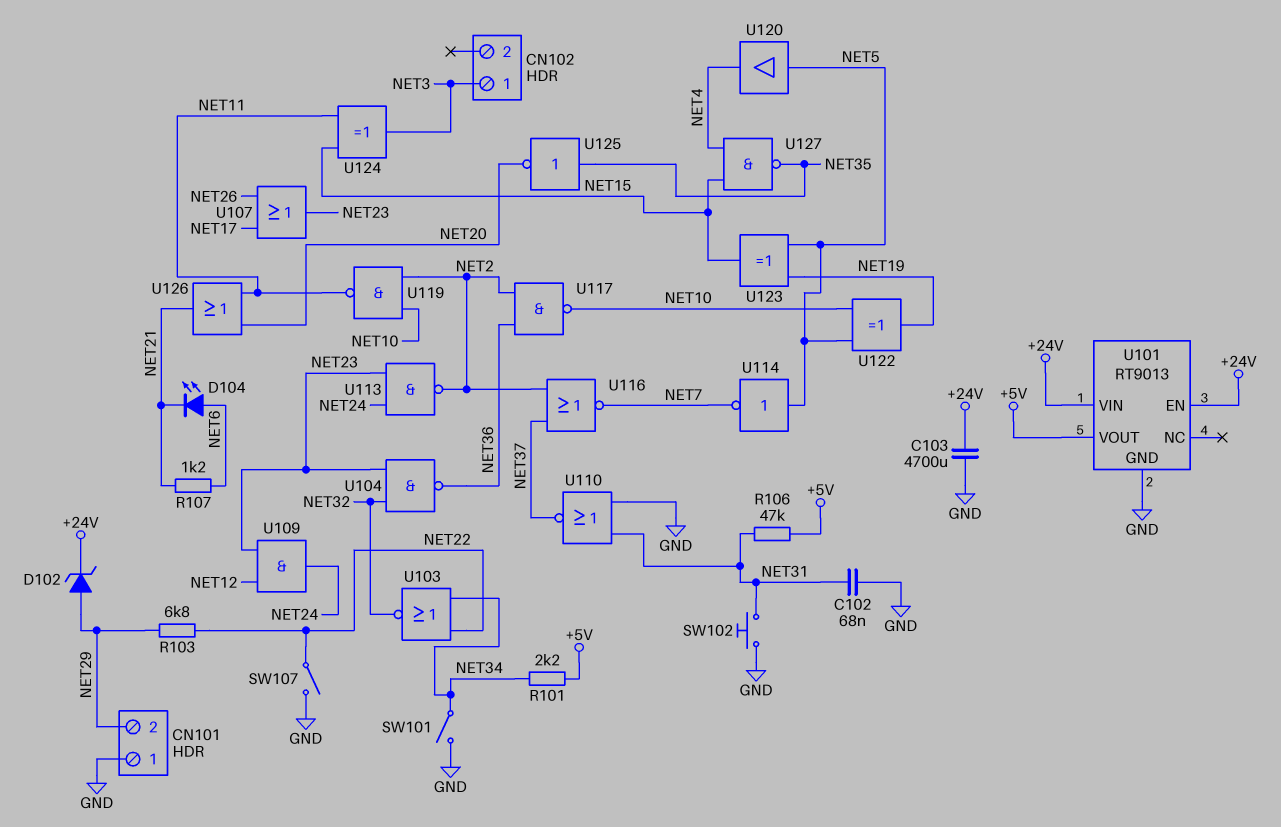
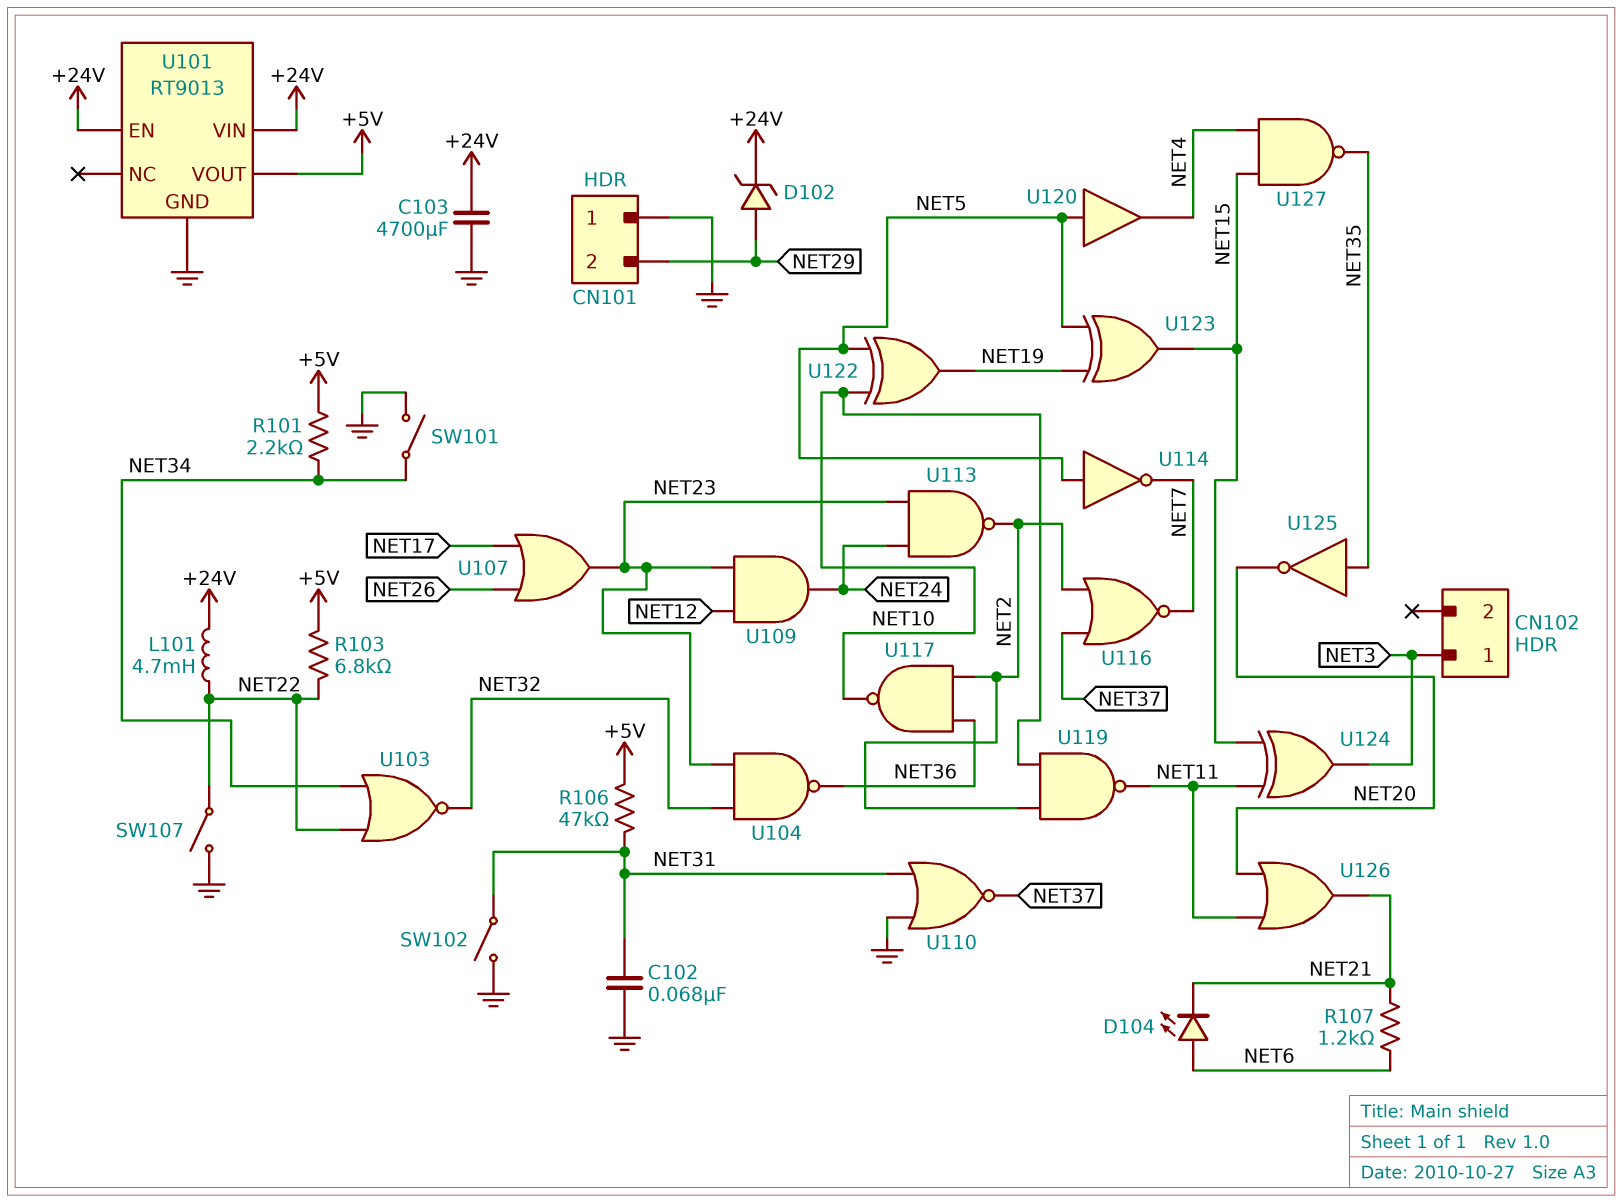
L101: none -> 4.7mH (+24V, NET22)
R103: 6.8k (NET22, NET29) -> 6.8k (+5V, NET22)
SW102: button (GND, NET31) -> switch (GND, NET31)

